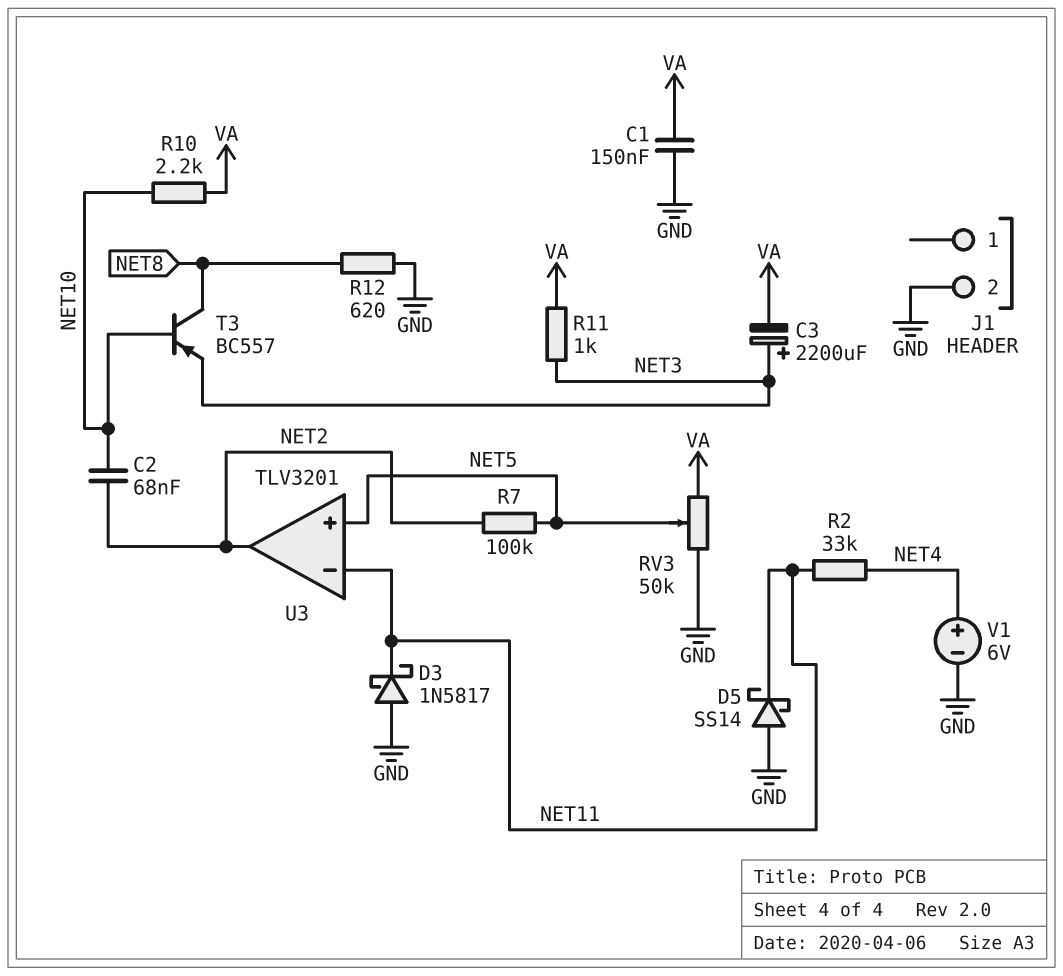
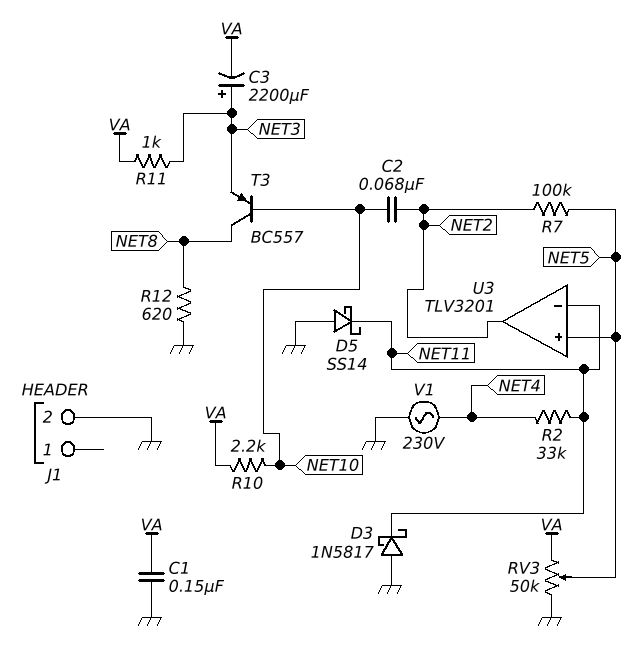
V1: 6V (plus NET4, minus GND) -> AC 230V (GND, NET4)

